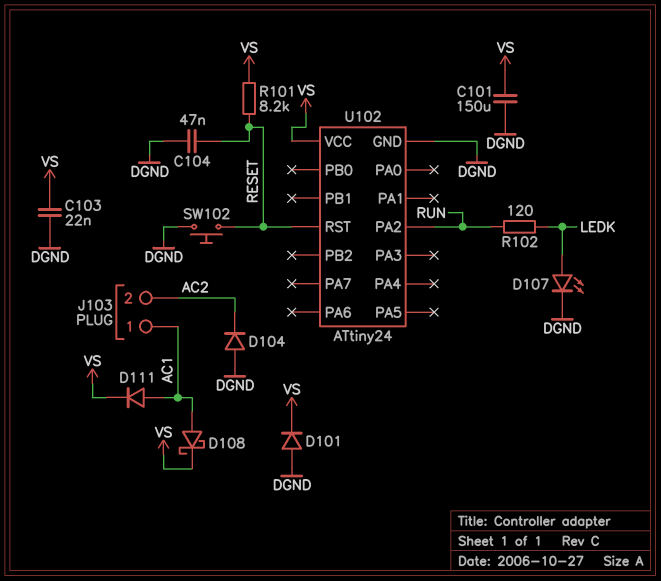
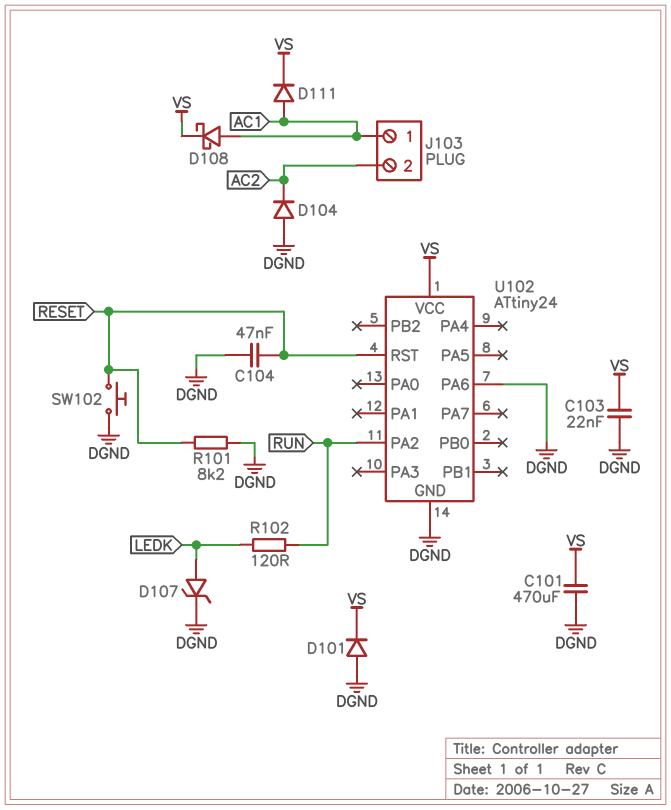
C101: 150uF (DGND, VS) -> 470uF (DGND, VS)
D107: LED (A LEDK, K DGND) -> zener (A LEDK, K DGND)
R101: 8.2k (RESET, VS) -> 8.2k (DGND, RESET)
U102 pin PA6: none -> DGND

